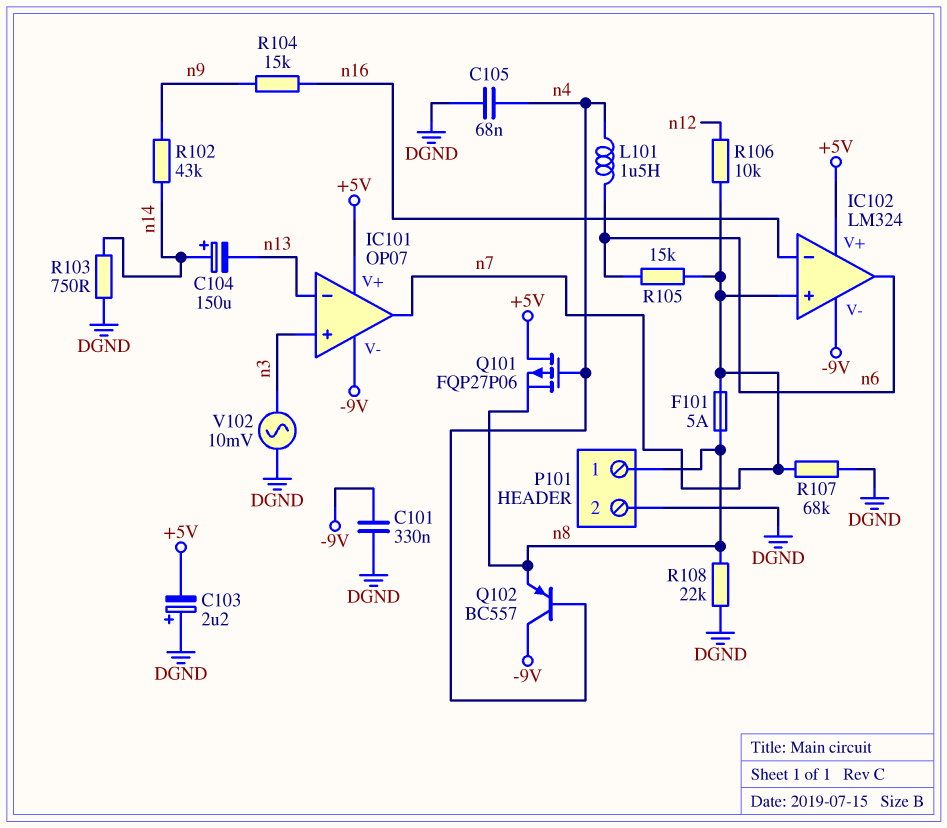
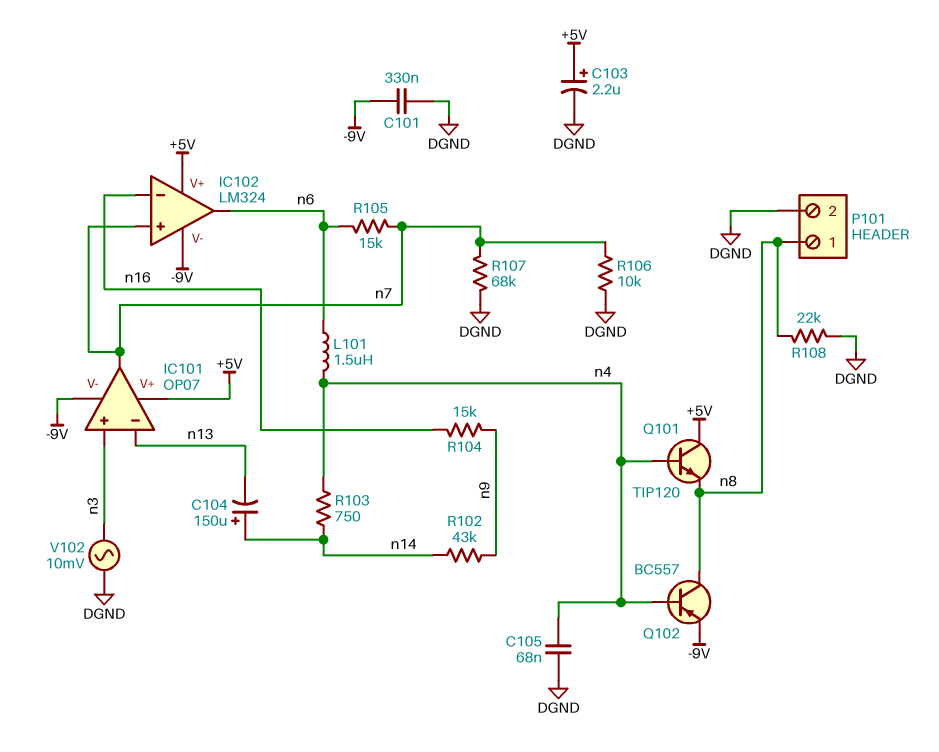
C103: 2.2uF (plus DGND, minus +5V) -> 2.2uF (plus +5V, minus DGND)
F101: 5A (n7, n8) -> none
Q101: PMOS FQP27P06 (G n4, D +5V, S n8) -> NPN TIP120 (B n4, C +5V, E n8)
Q102: PNP BC557 (B n4, C -9V, E n8) -> PNP BC557 (B n4, C n8, E -9V)
R103: 750 (DGND, n14) -> 750 (n4, n14)
R106: 10k (n7, n12) -> 10k (DGND, n7)

